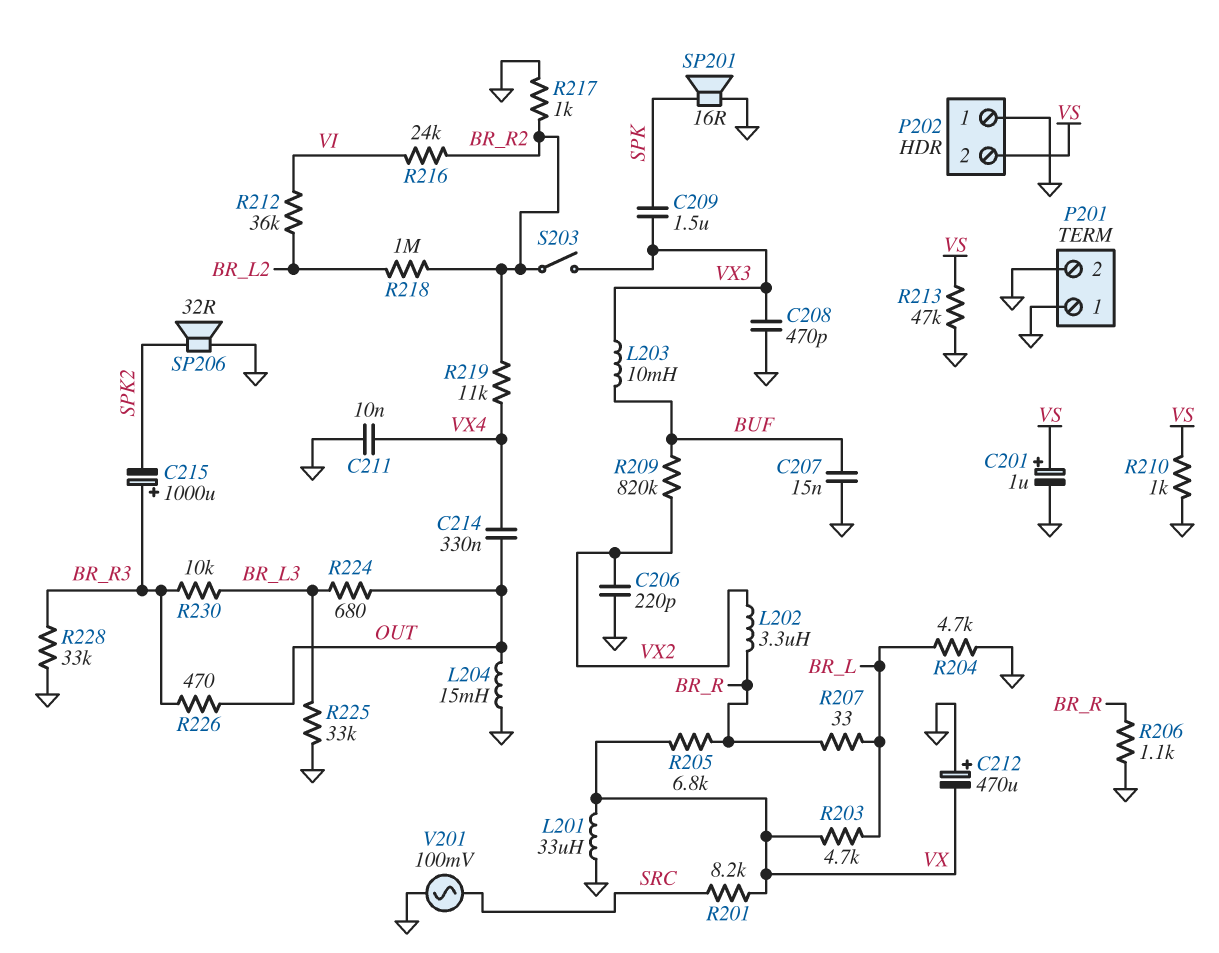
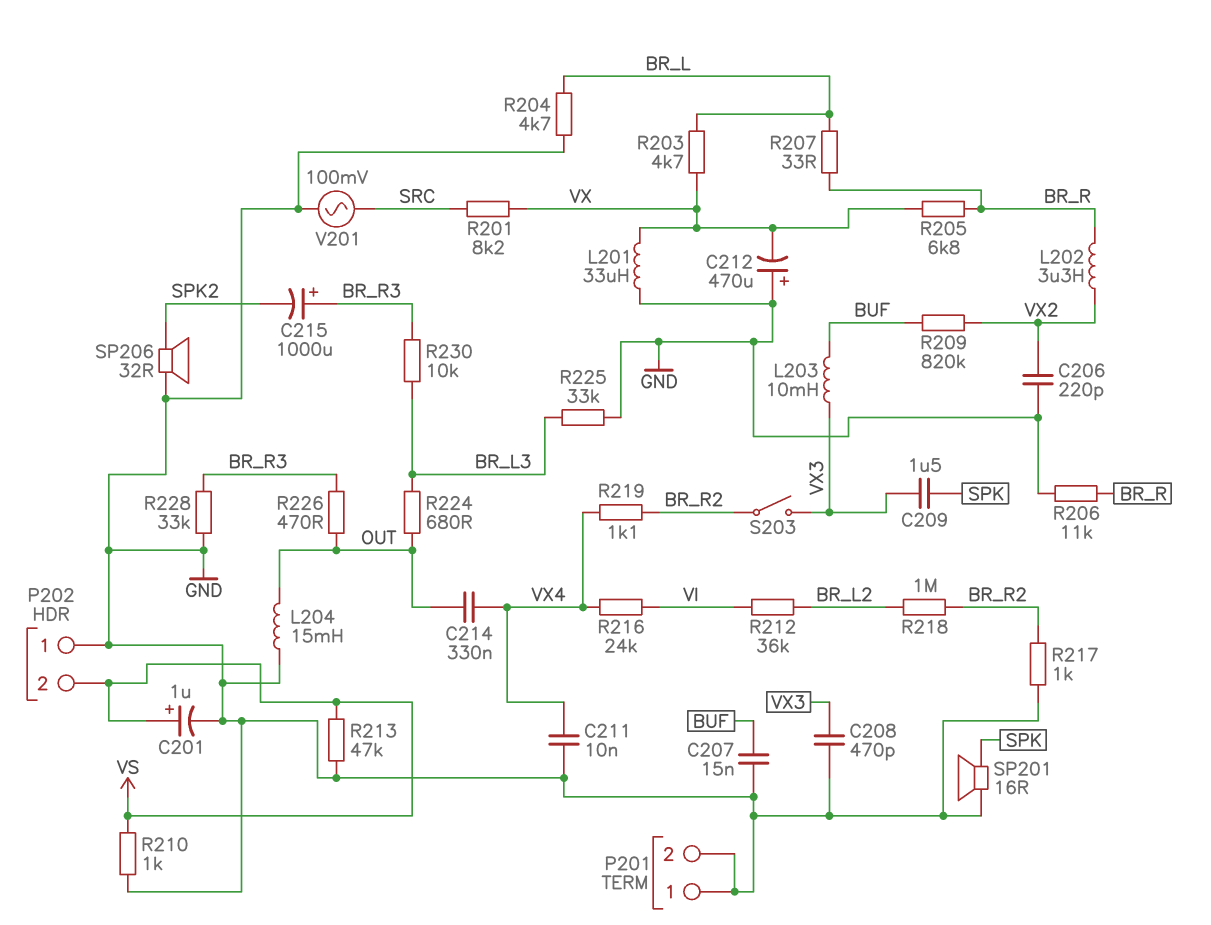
R206: 1.1k (BR_R, GND) -> 11k (BR_R, GND)
R216: 24k (BR_R2, VI) -> 24k (VI, VX4)
R219: 11k (BR_R2, VX4) -> 1.1k (BR_R2, VX4)

